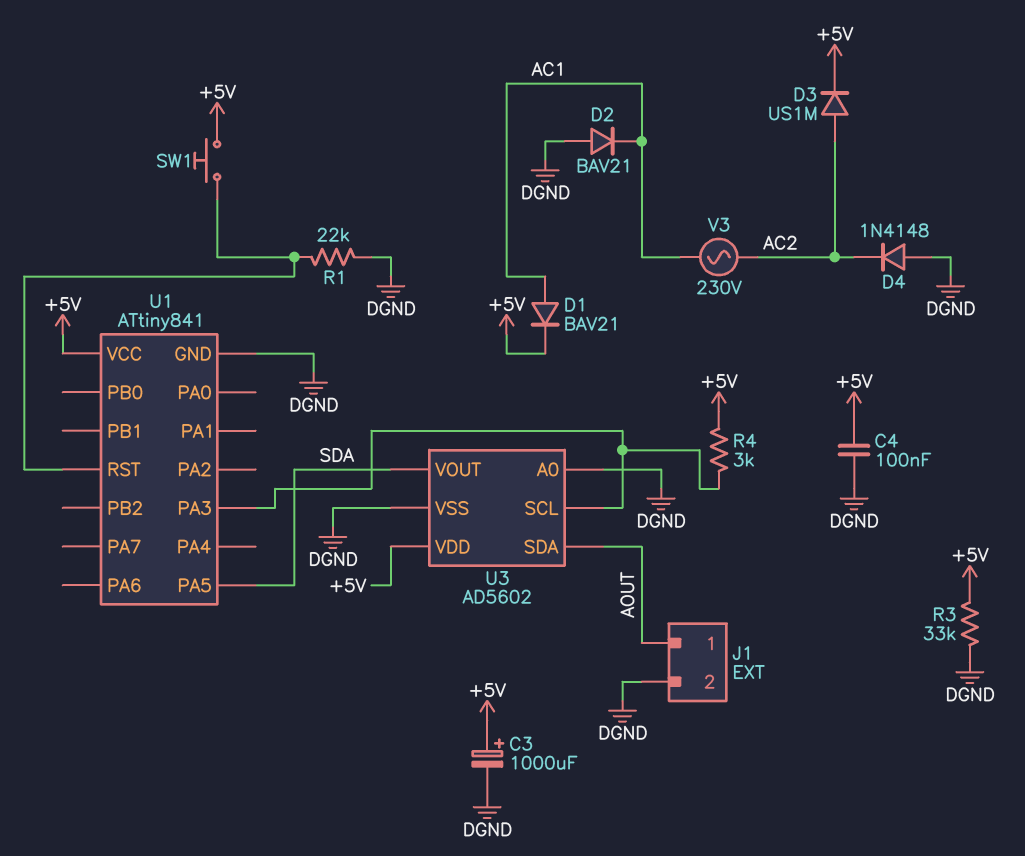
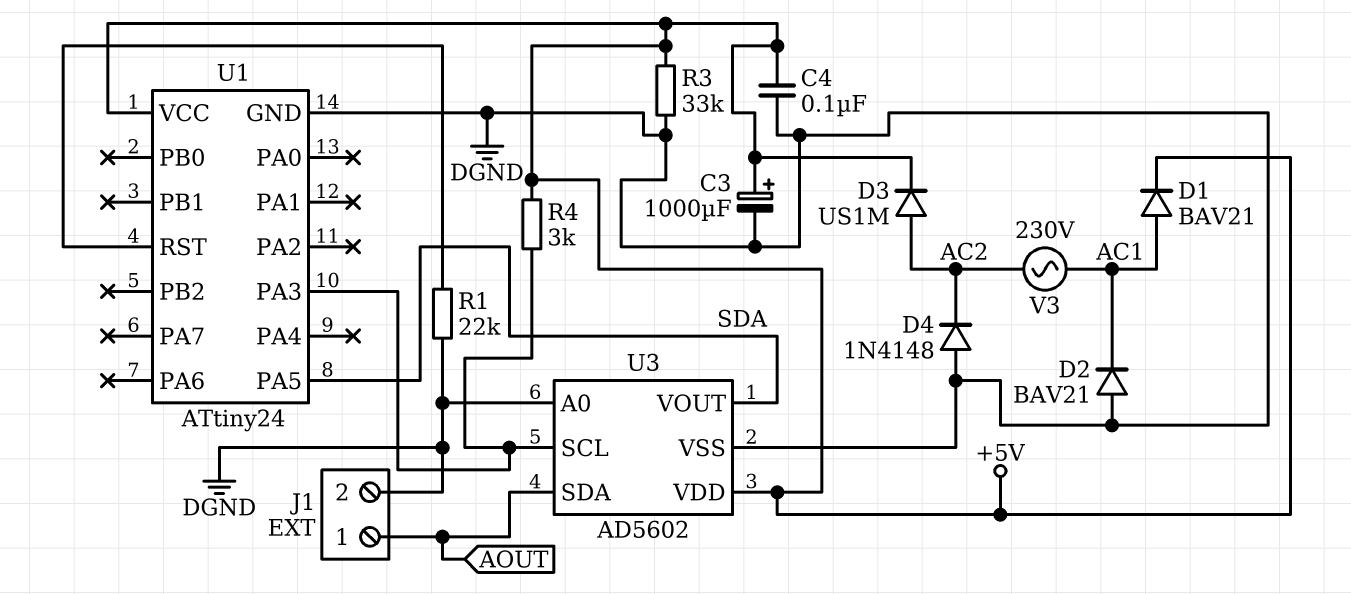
SW1: button (+5V, U1/RST) -> none
U1: ATtiny841 -> ATtiny24

